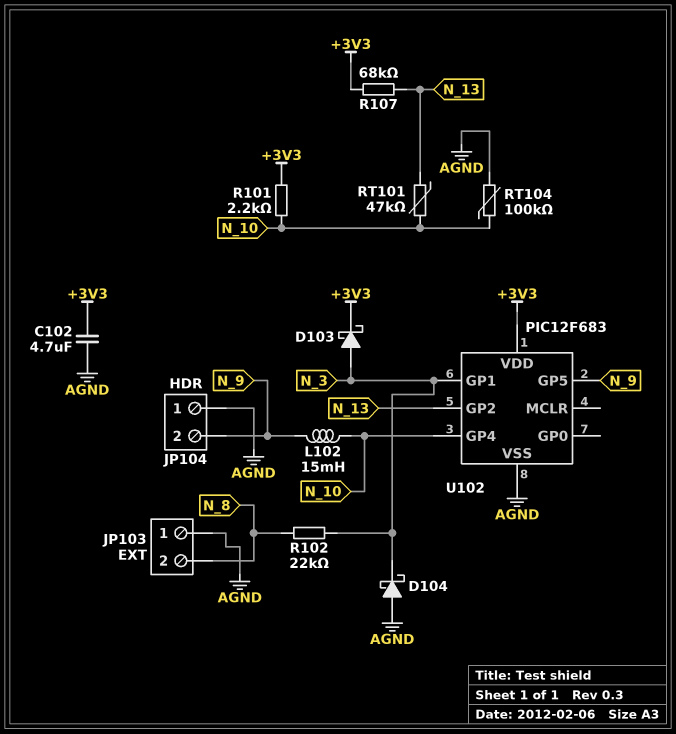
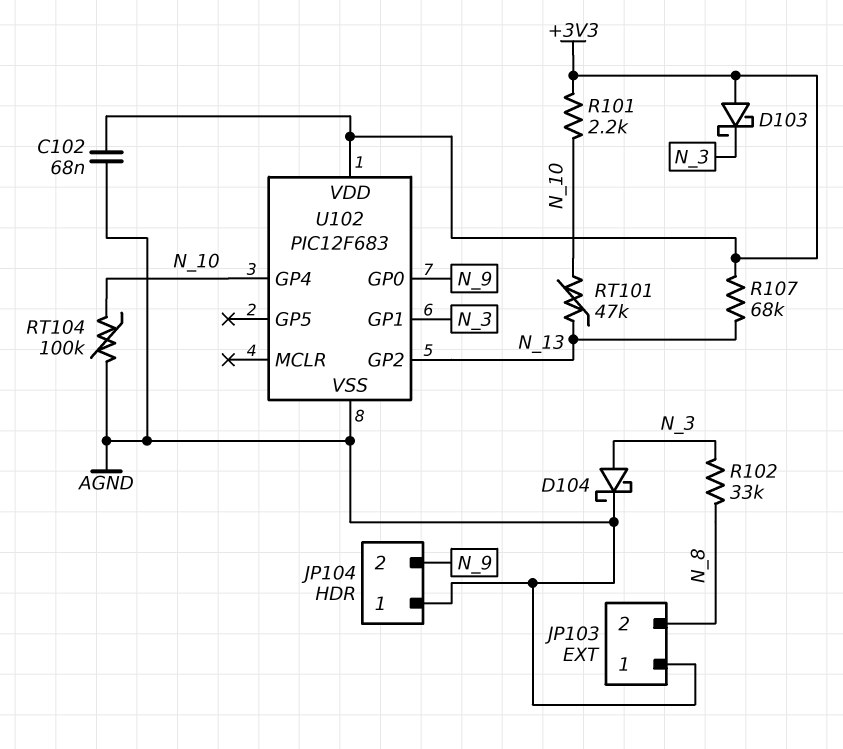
C102: 4.7uF (+3V3, AGND) -> 68nF (+3V3, AGND)
D103: schottky (A N_3, K +3V3) -> schottky (A +3V3, K N_3)
D104: schottky (A AGND, K N_3) -> schottky (A N_3, K AGND)
L102: 15mH (N_9, N_10) -> none
R102: 22k (N_3, N_8) -> 33k (N_3, N_8)
U102 pin GP0: none -> N_9
U102 pin GP5: N_9 -> none

